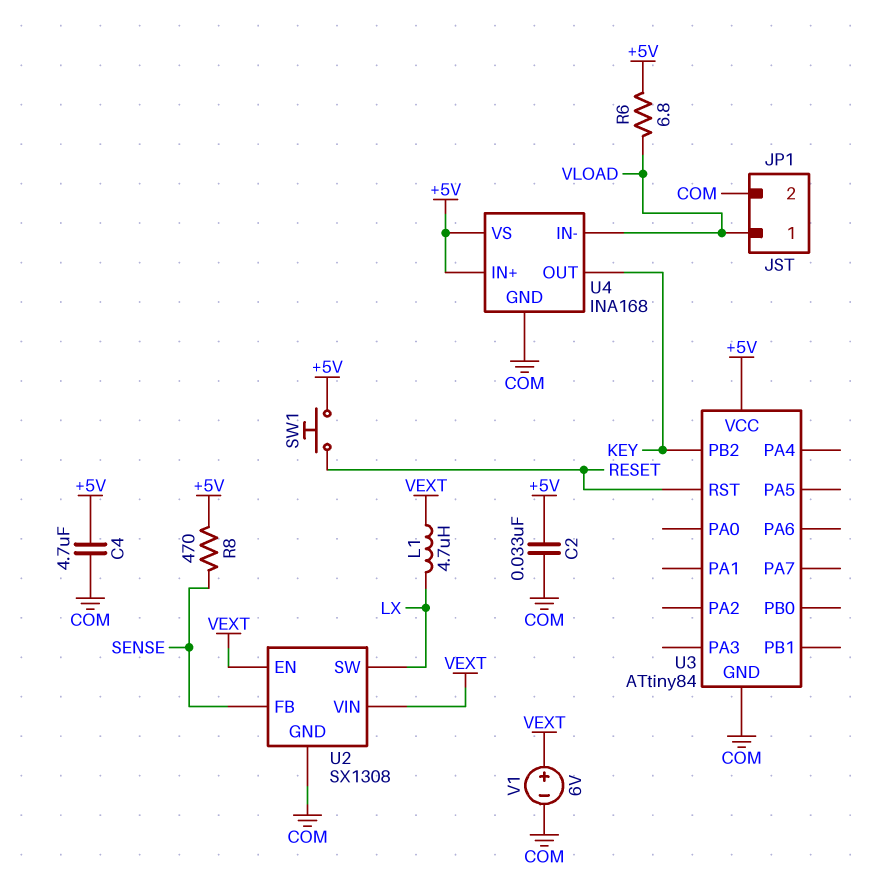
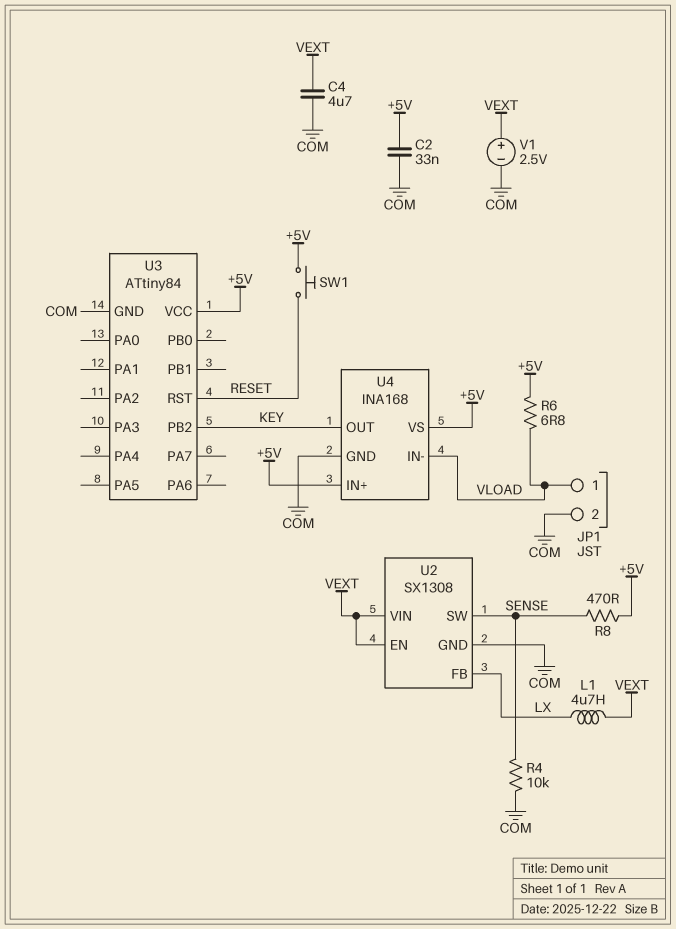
C4: 4.7uF (+5V, COM) -> 4.7uF (COM, VEXT)
R4: none -> 10k (COM, SENSE)
U2 pin FB: SENSE -> LX
U2 pin SW: LX -> SENSE
V1: 6V (plus VEXT, minus COM) -> 2.5V (plus VEXT, minus COM)

